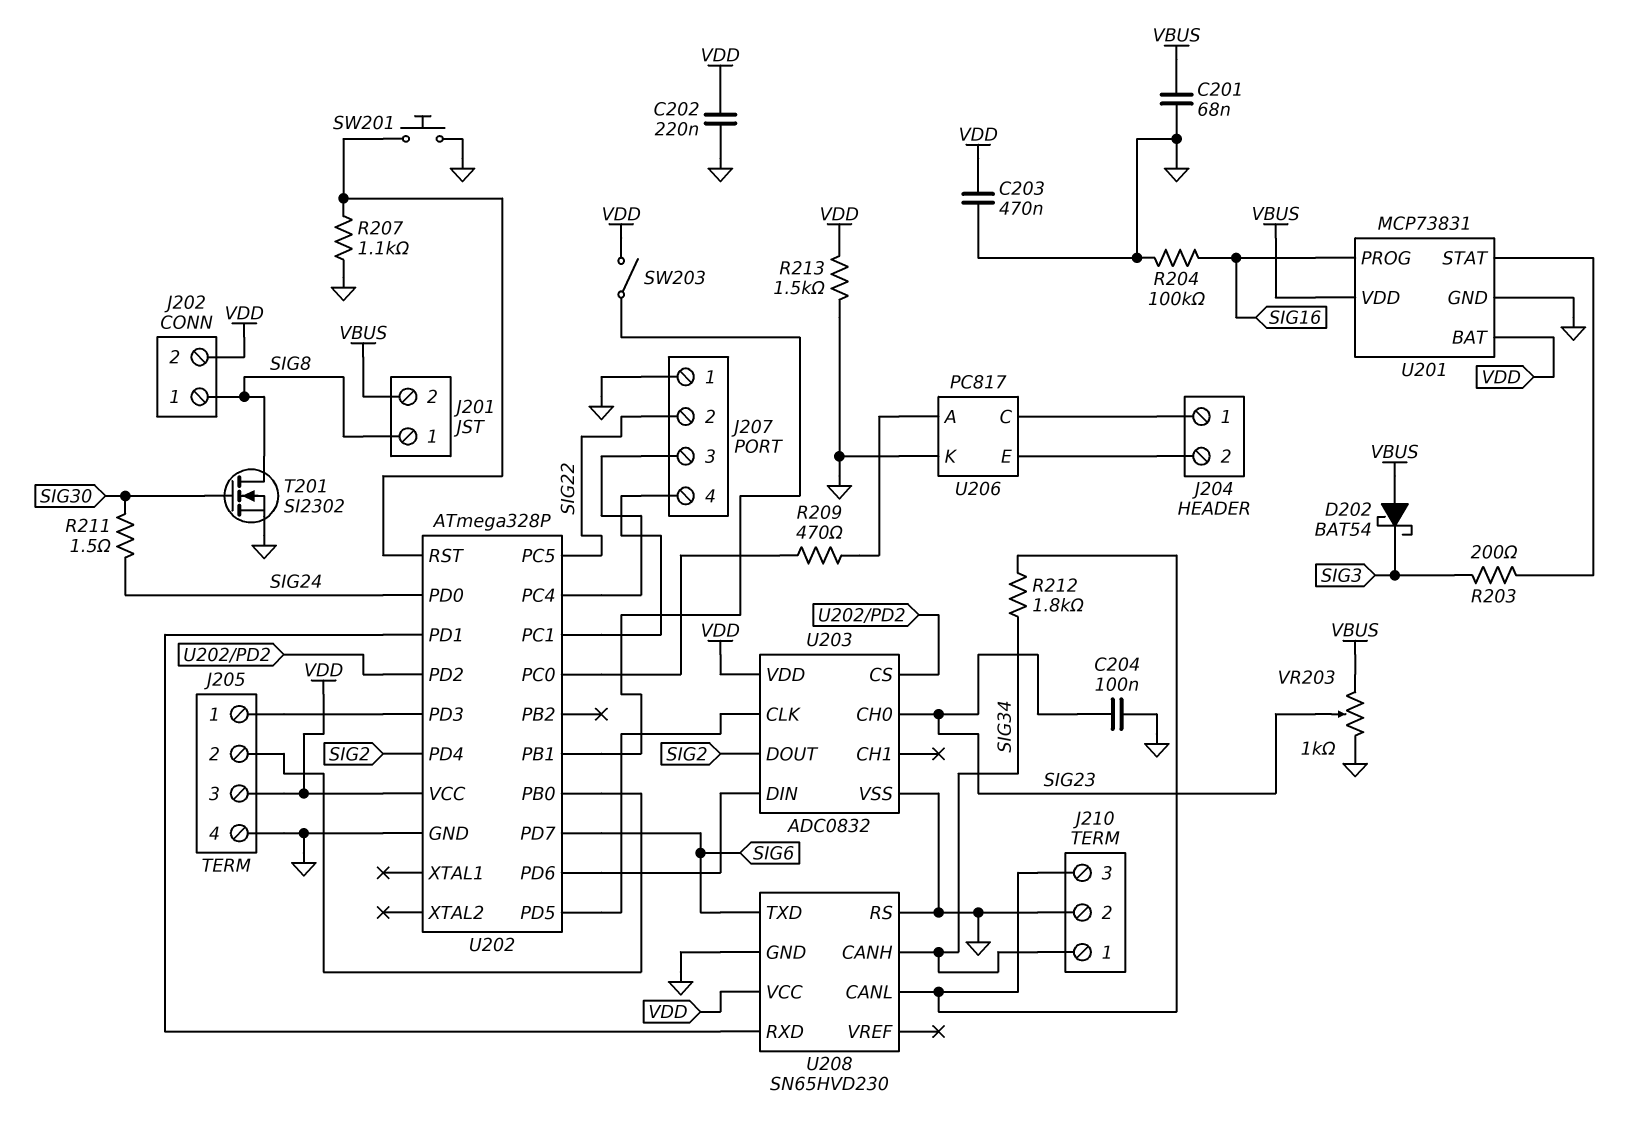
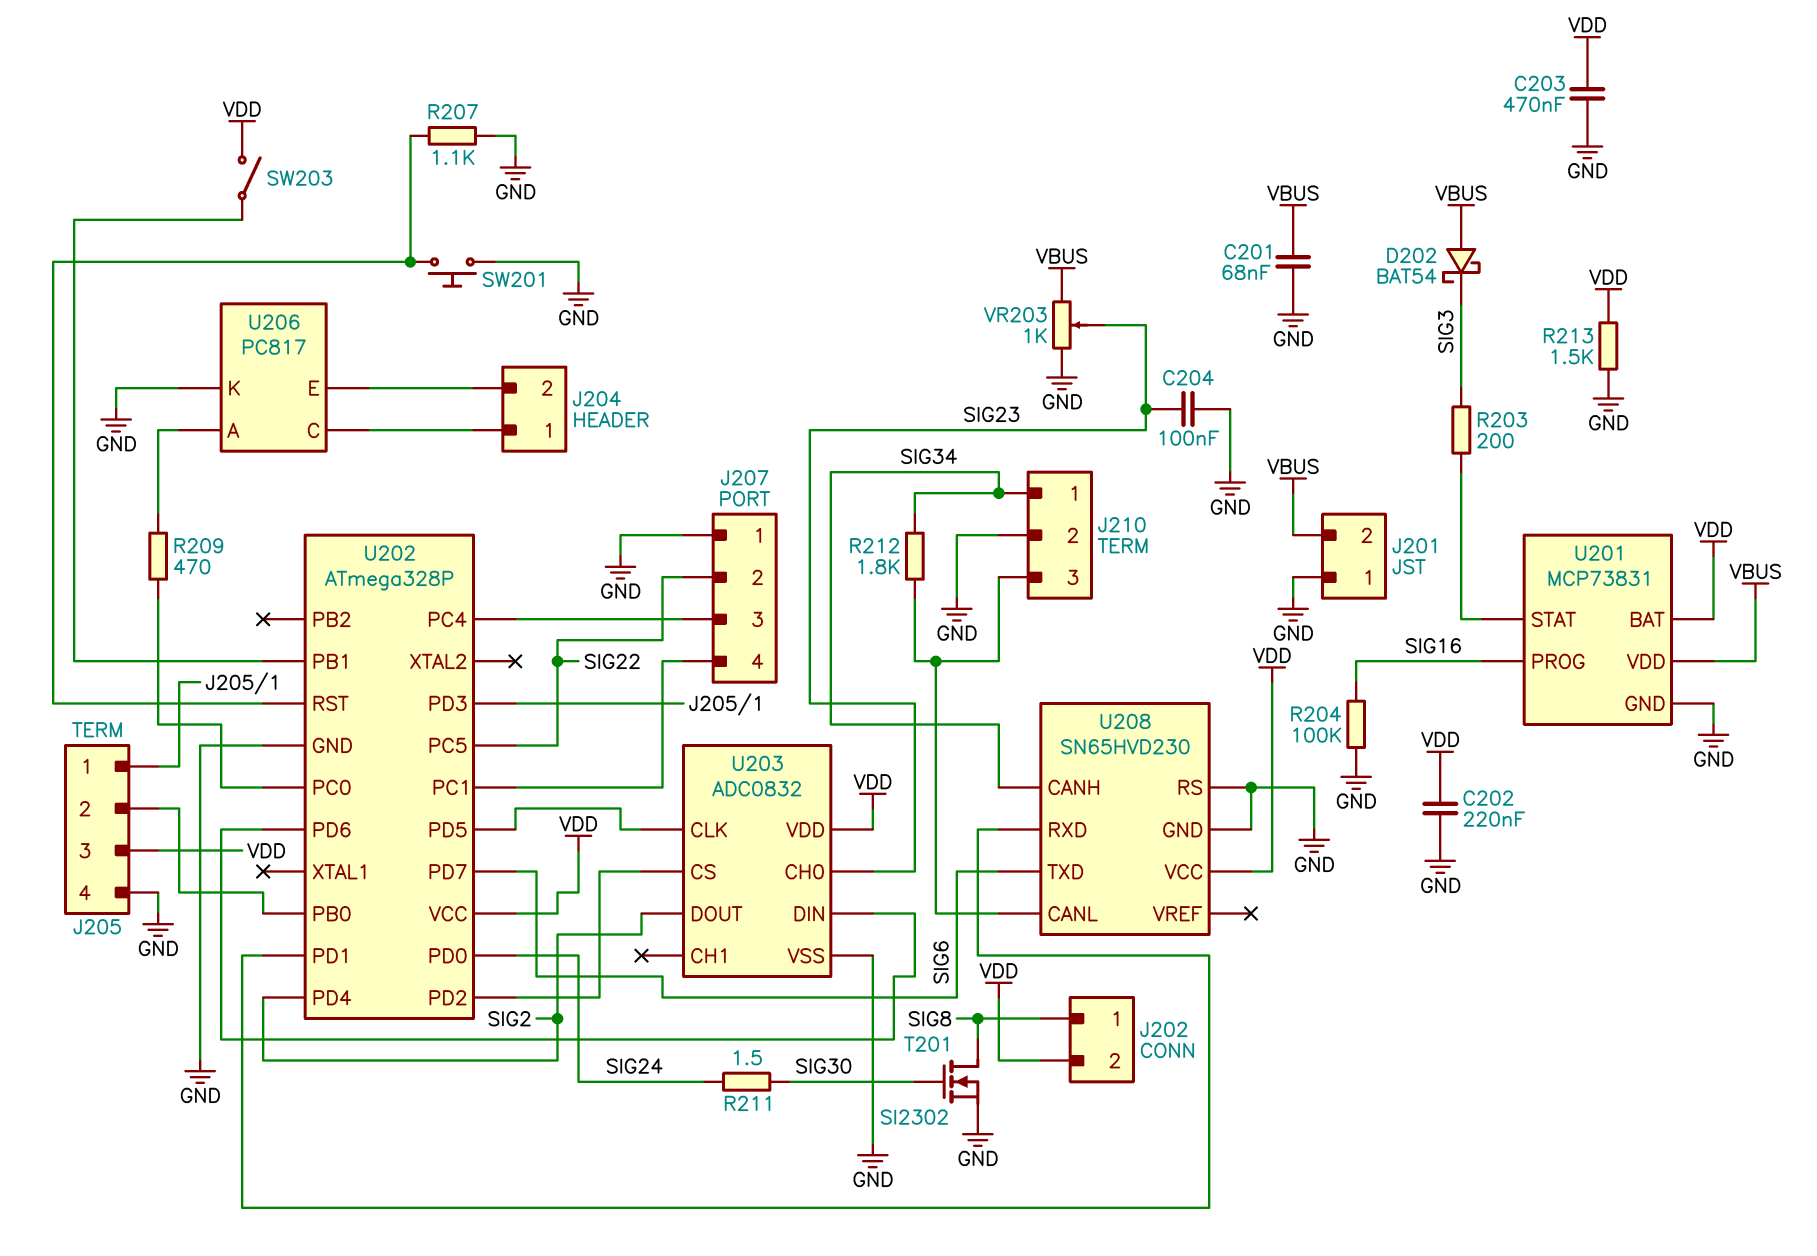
J201 pin 1: SIG8 -> GND

